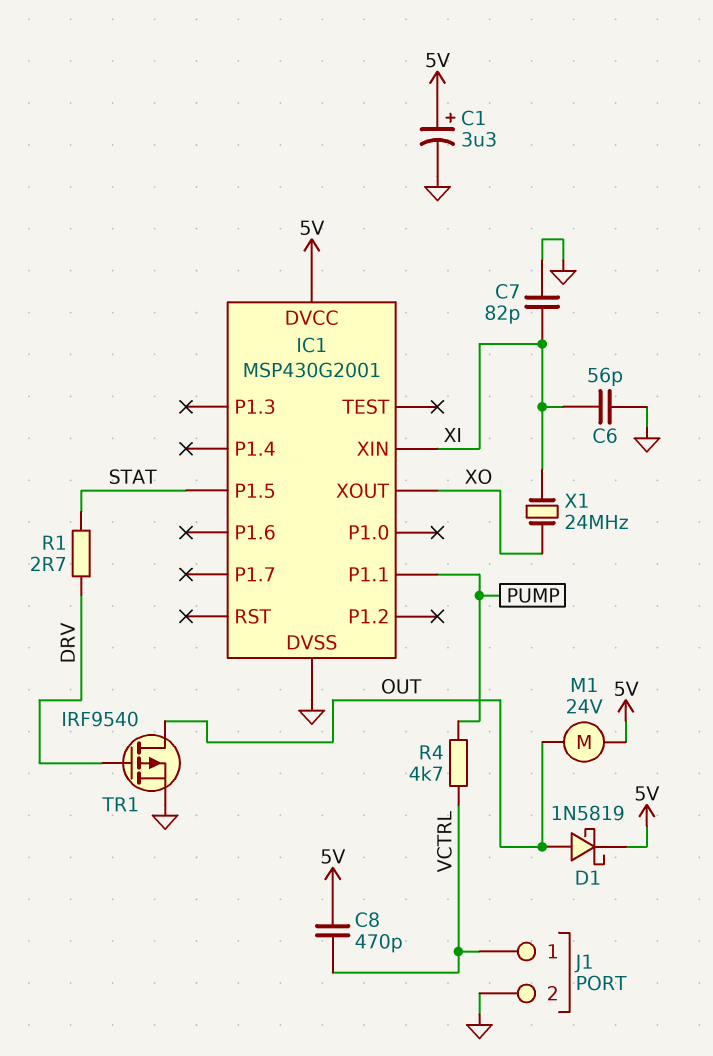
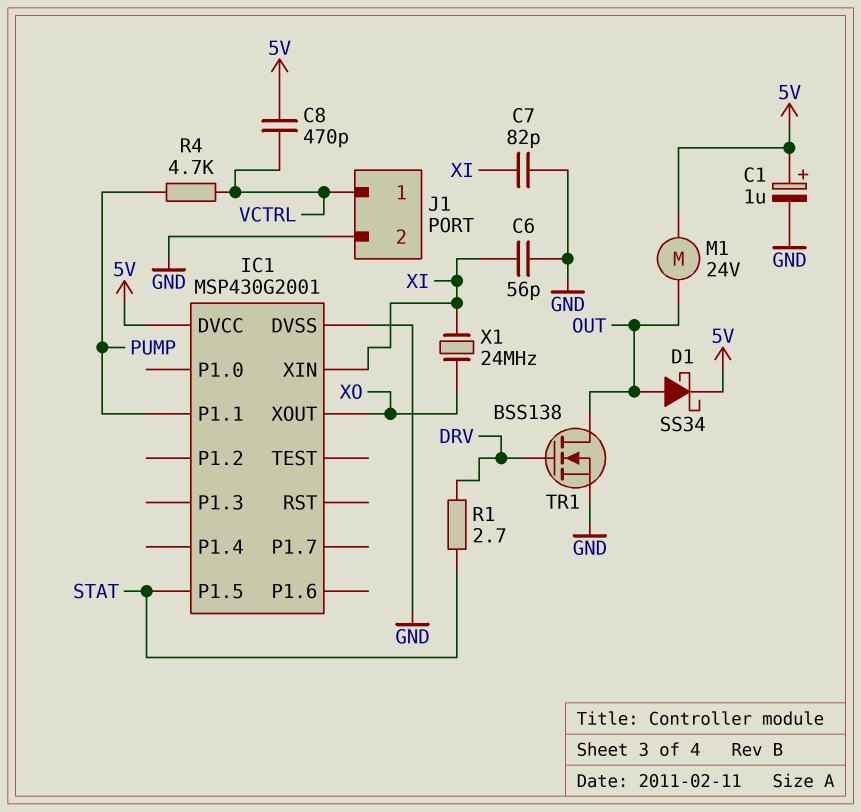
C1: 3.3uF (plus 5V, minus GND) -> 1uF (plus 5V, minus GND)
D1: schottky 1N5819 (A OUT, K 5V) -> schottky SS34 (A OUT, K 5V)
TR1: PMOS IRF9540 (G DRV, D OUT, S GND) -> NMOS BSS138 (G DRV, D OUT, S GND)

